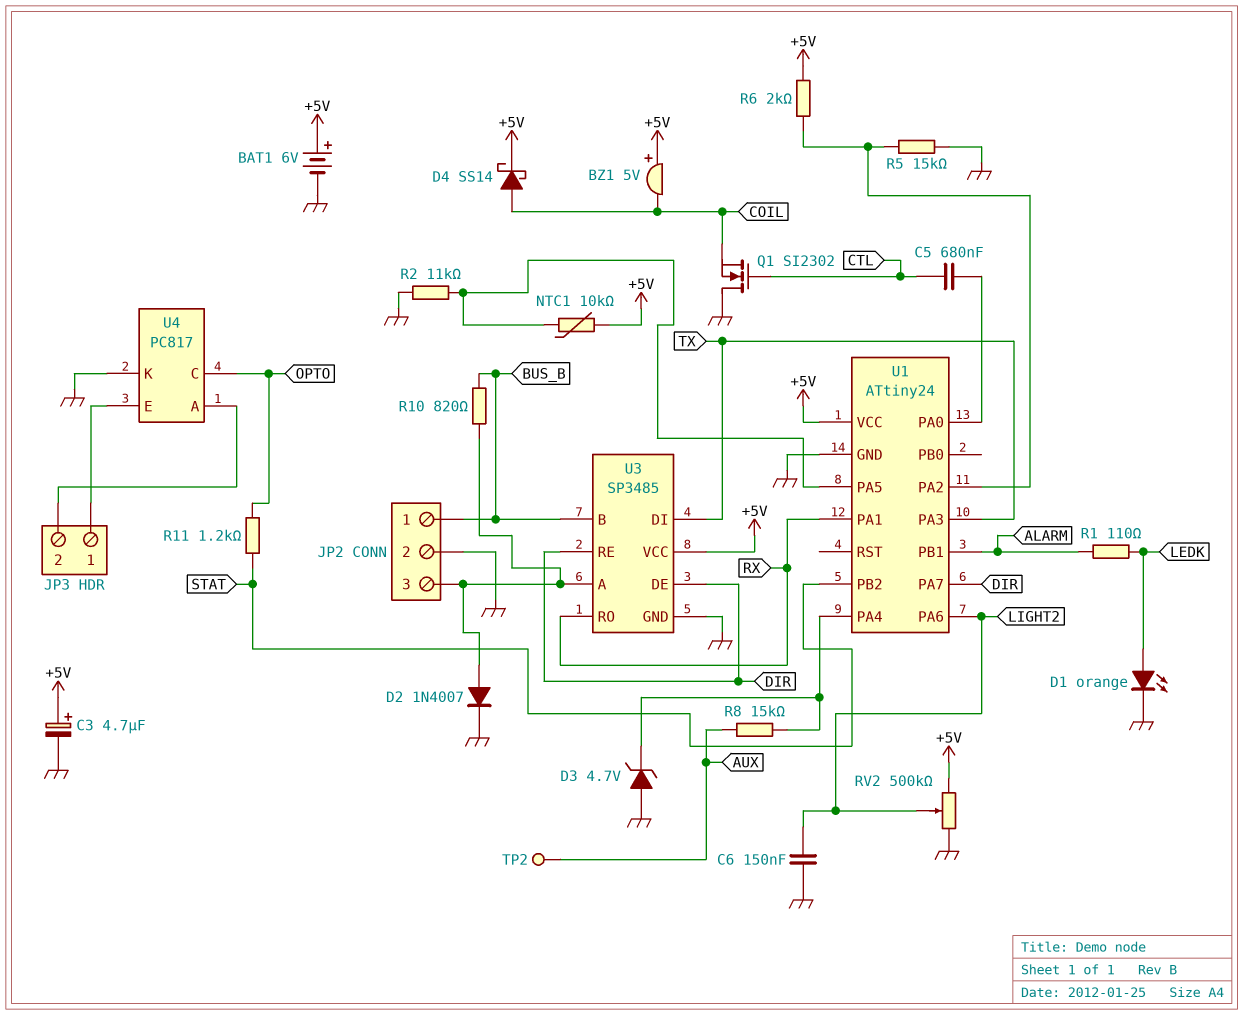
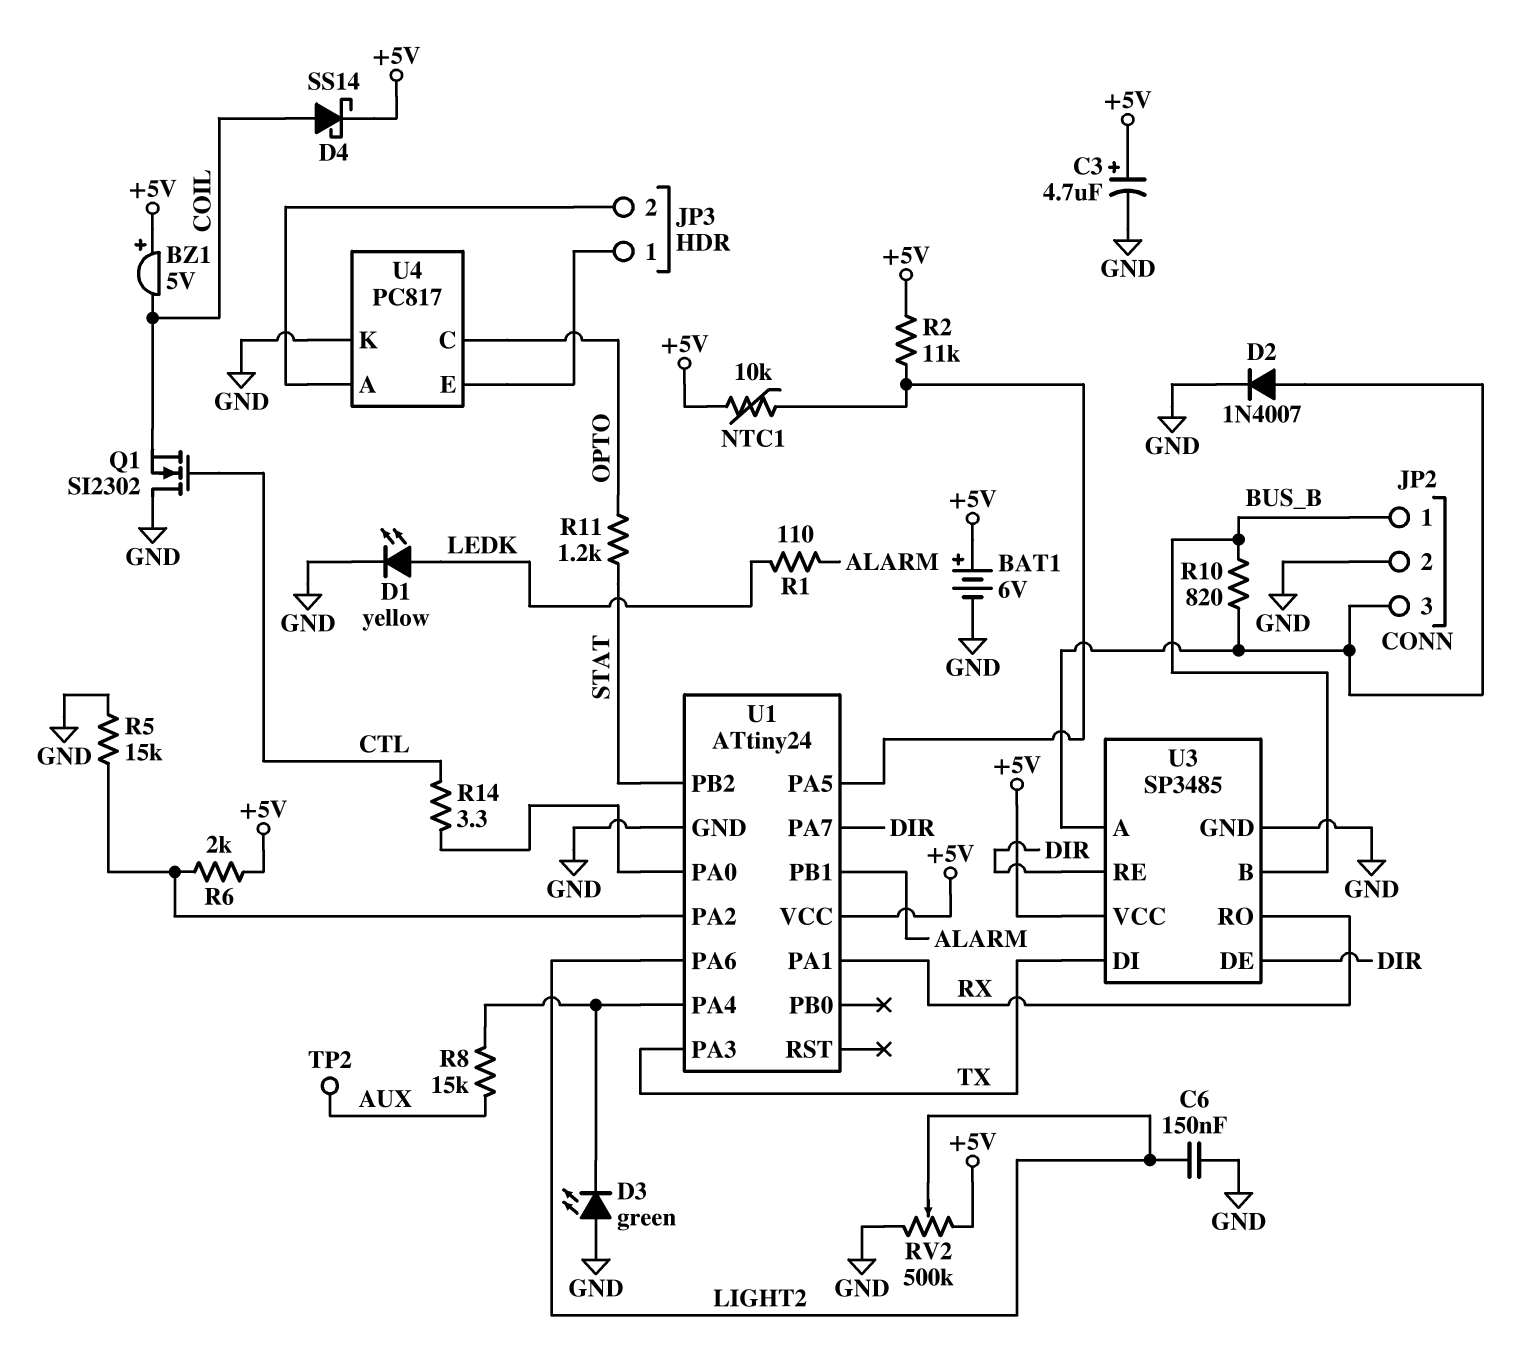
C5: 680nF (CTL, U1/PA0) -> none
D1: LED orange (A LEDK, K GND) -> LED yellow (A LEDK, K GND)
D3: zener 4.7V (A GND, K U1/PA4) -> LED green (A GND, K U1/PA4)
R2: 11k (GND, U1/PA5) -> 11k (+5V, U1/PA5)
R14: none -> 3.3 (CTL, U1/PA0)

